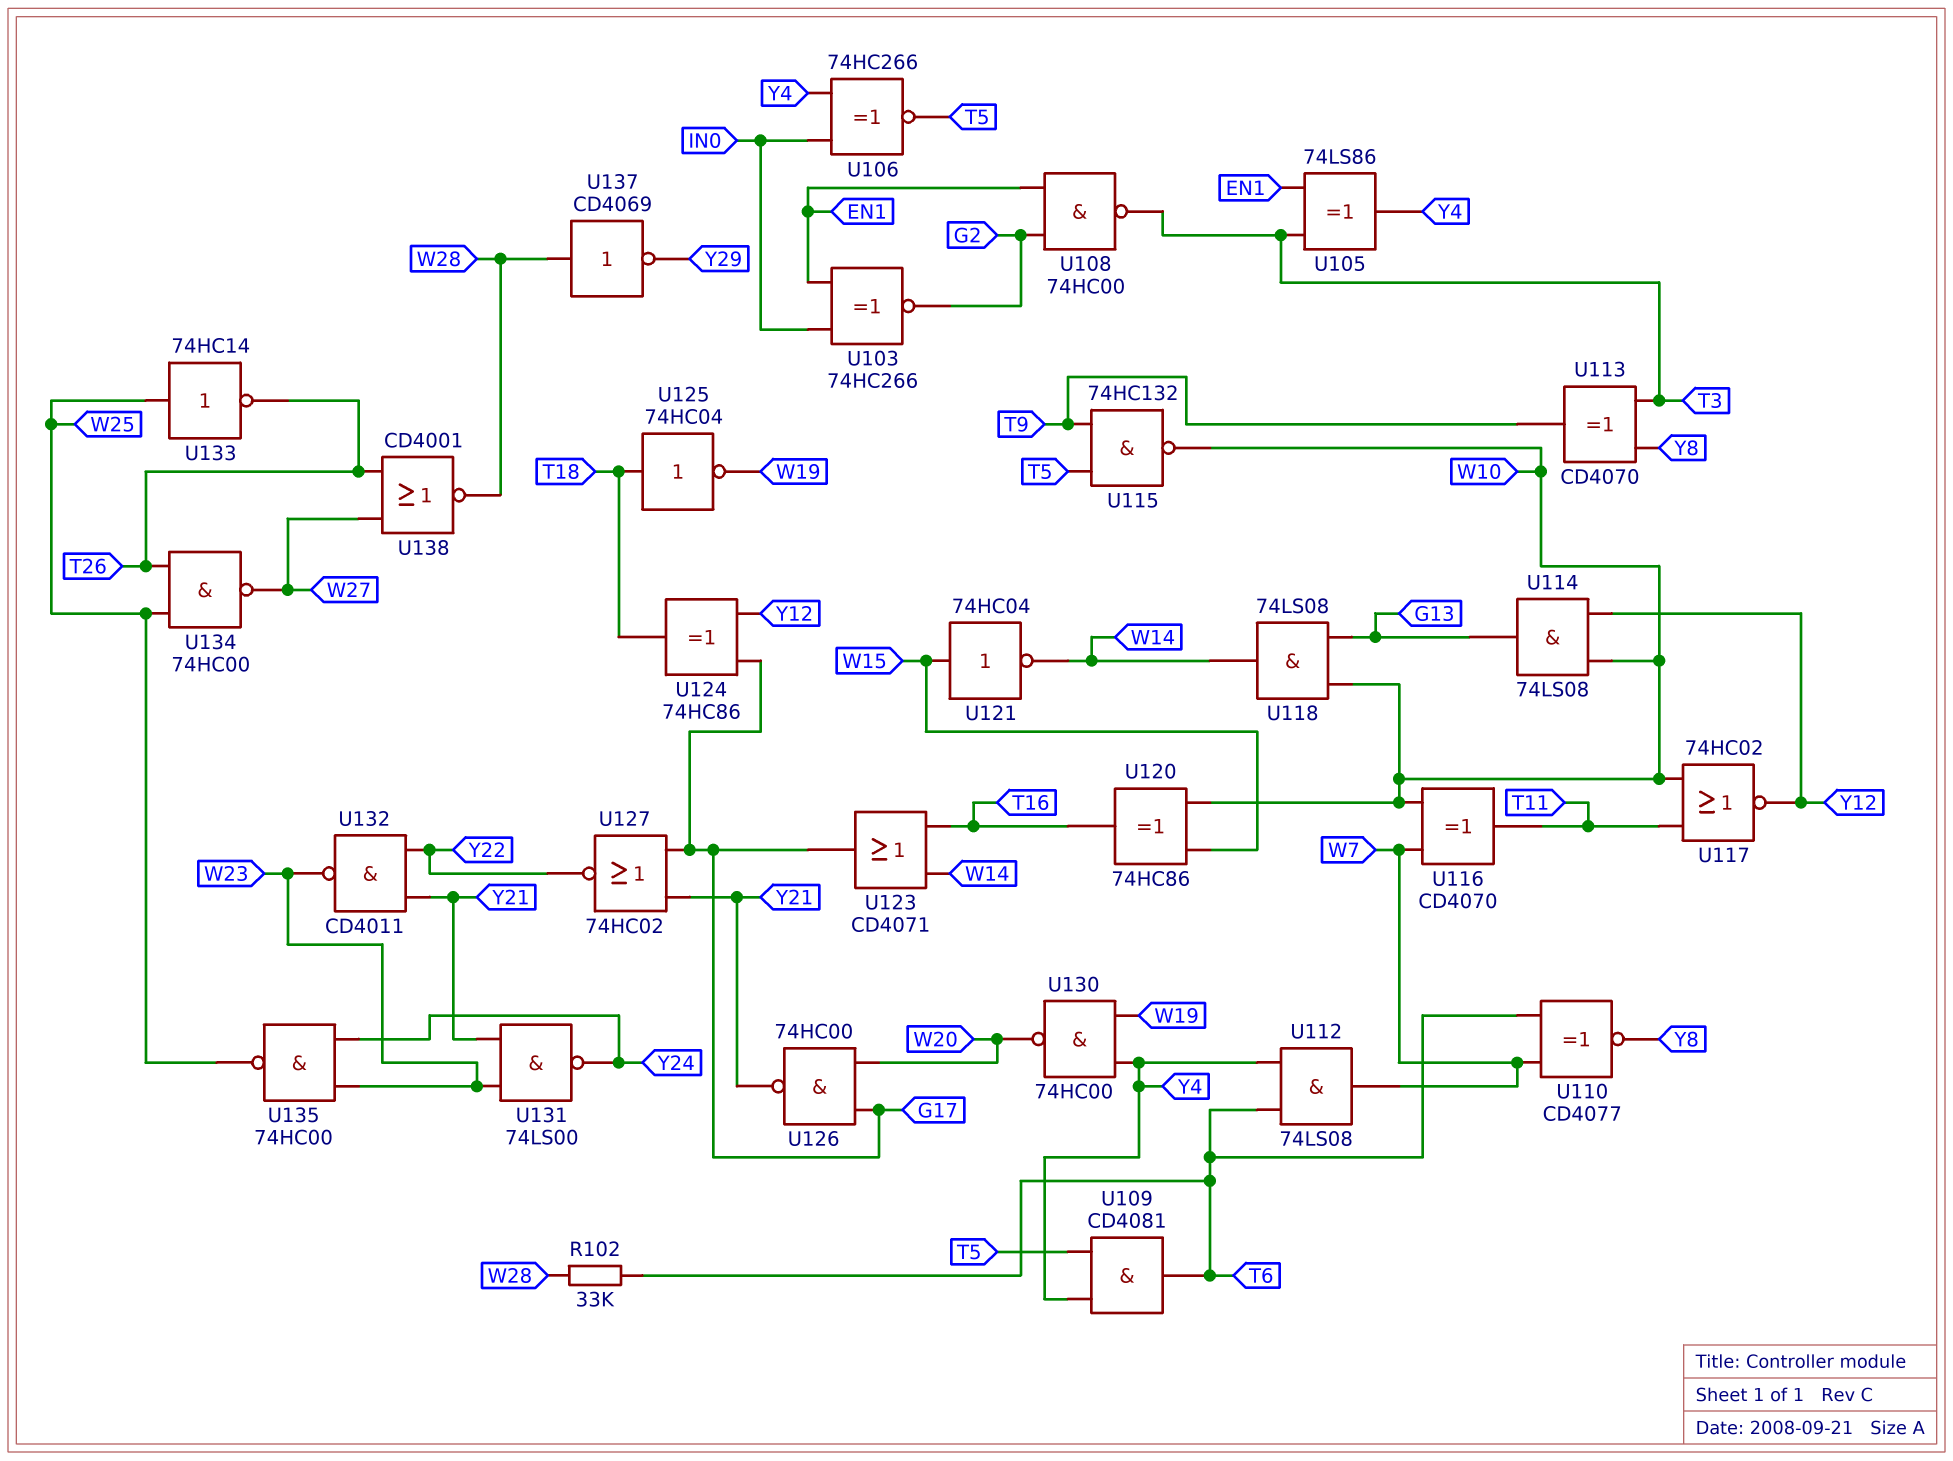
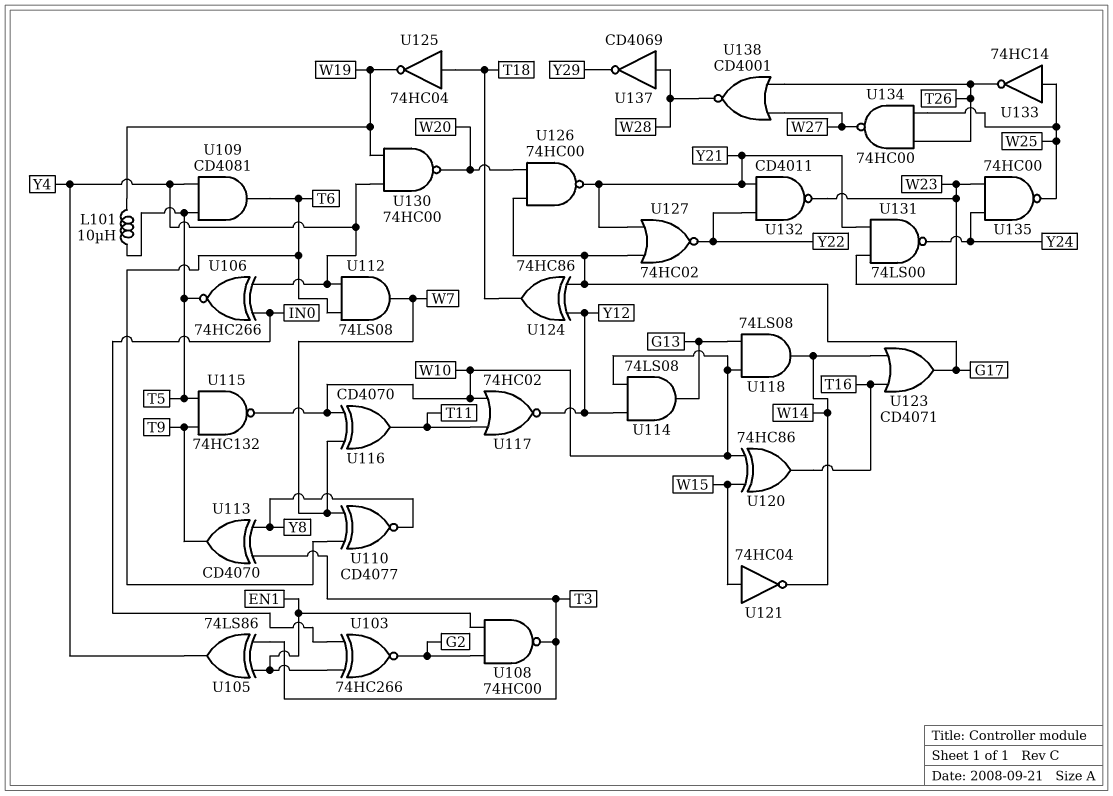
L101: none -> 10uH (T5, W19)
R102: 33k (T6, W28) -> none

